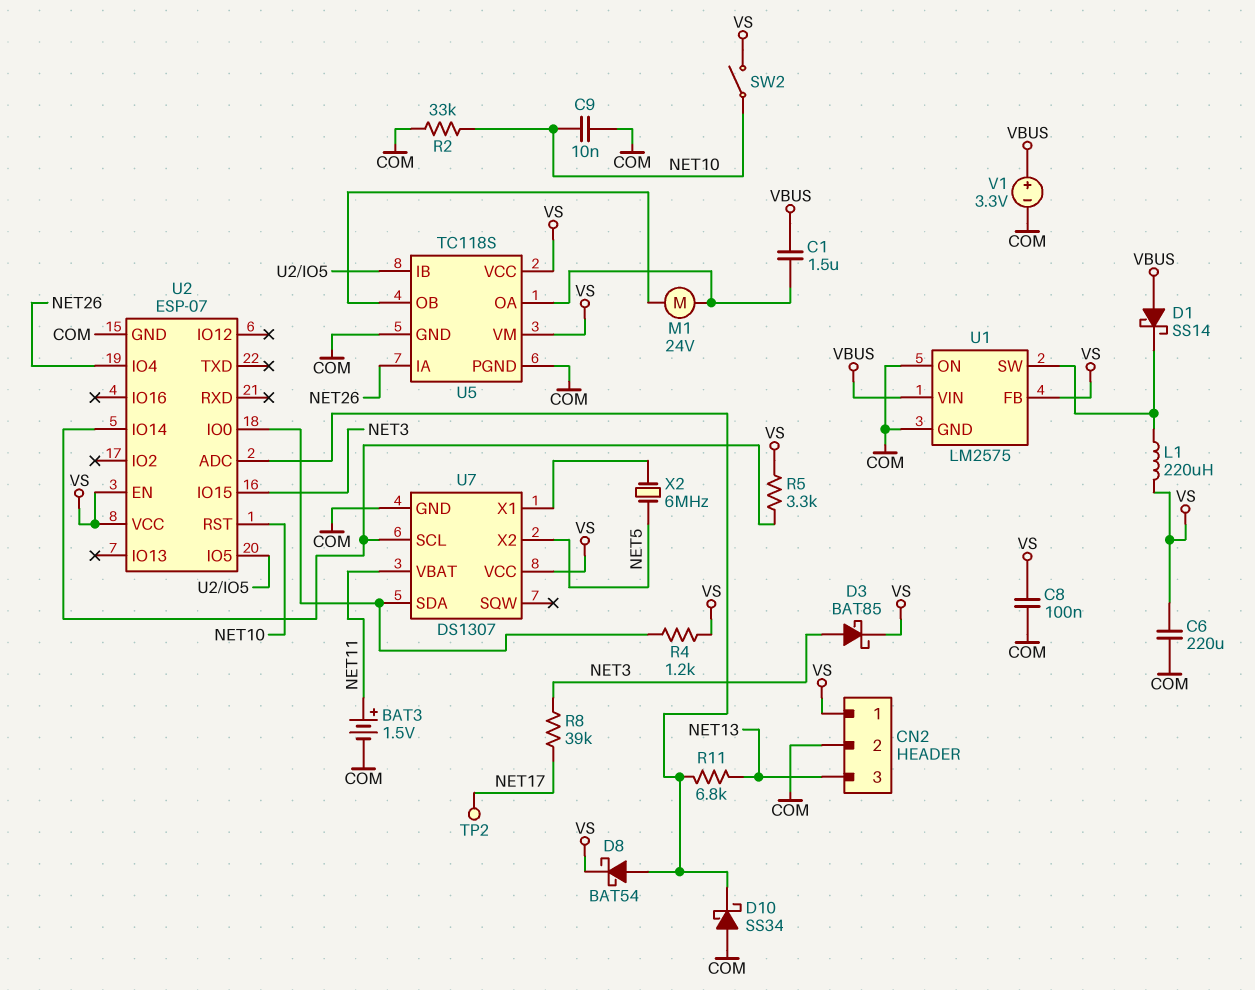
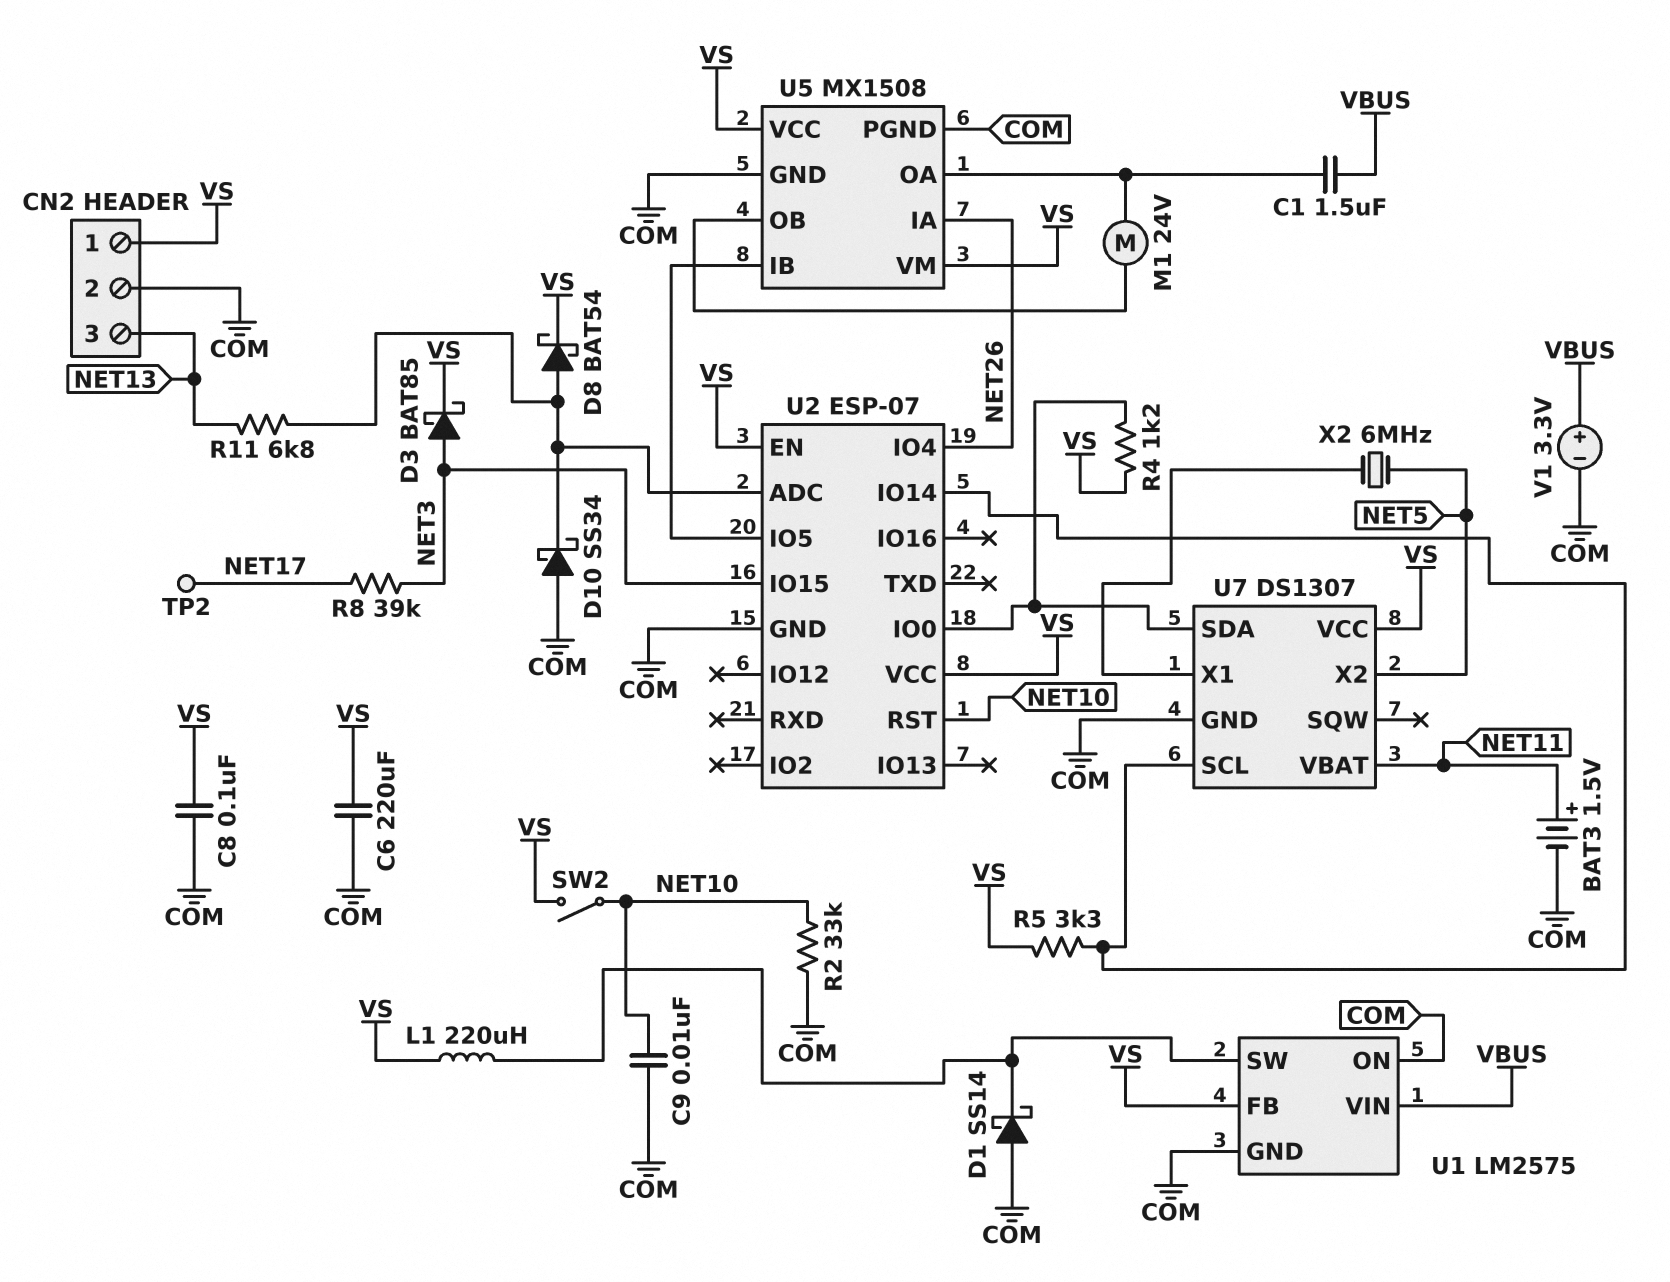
D1: schottky SS14 (A VBUS, K U1/SW) -> schottky SS14 (A COM, K U1/SW)
U5: TC118S -> MX1508

